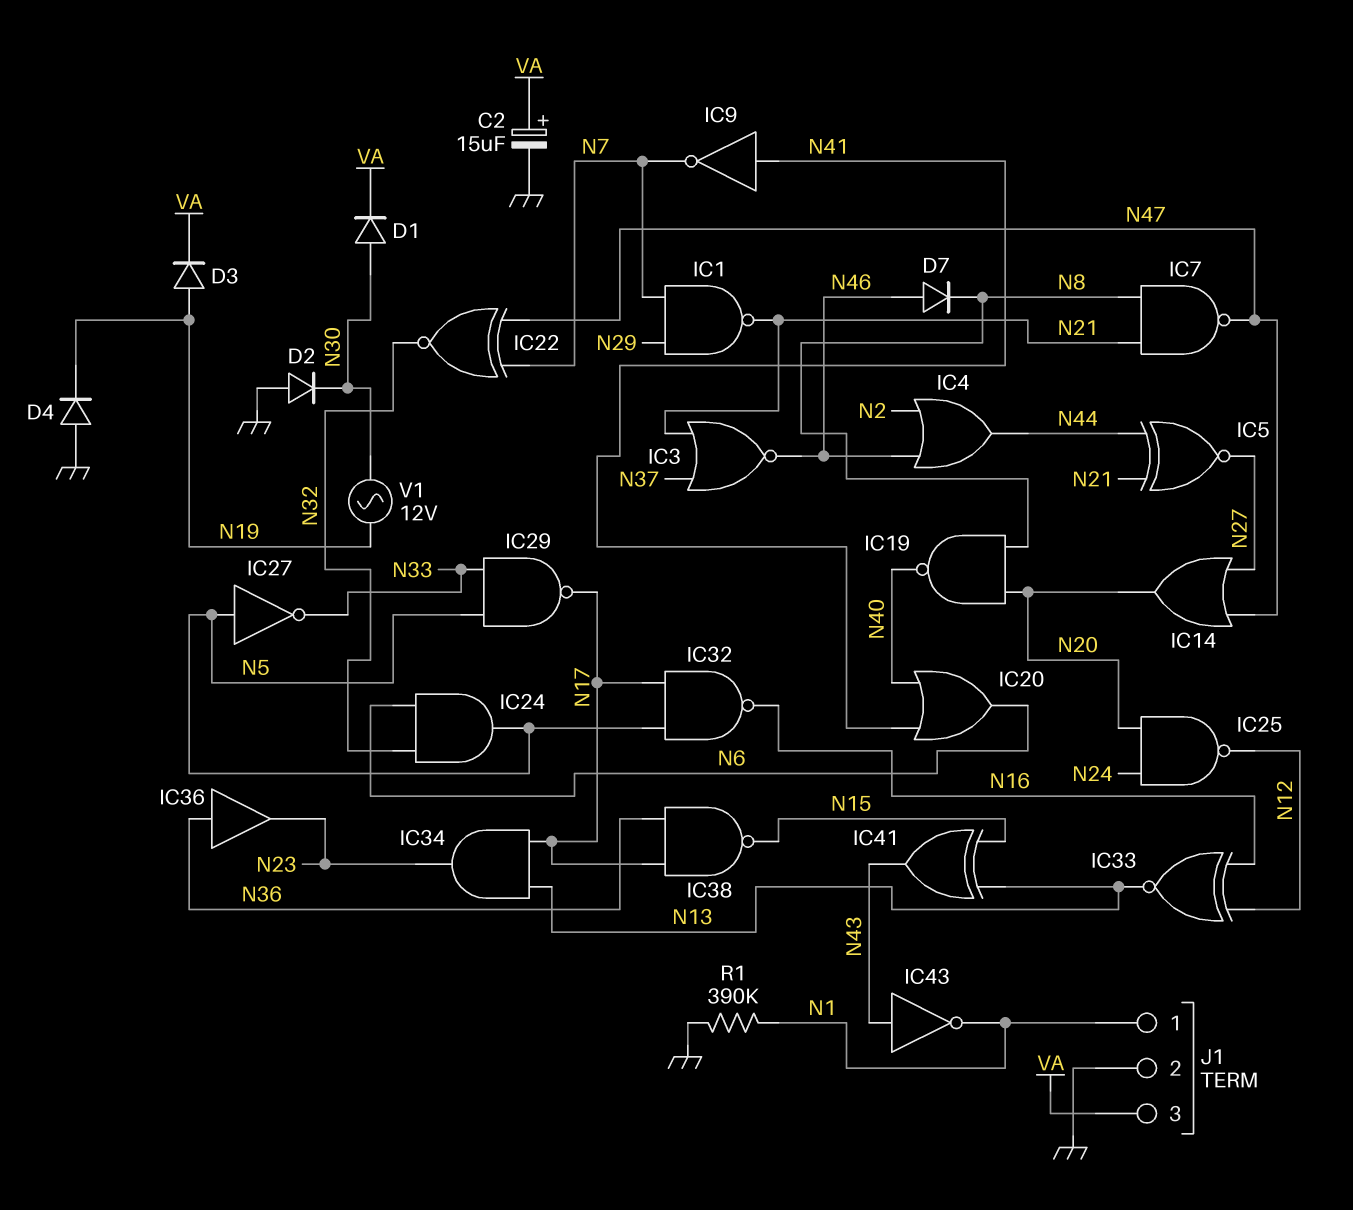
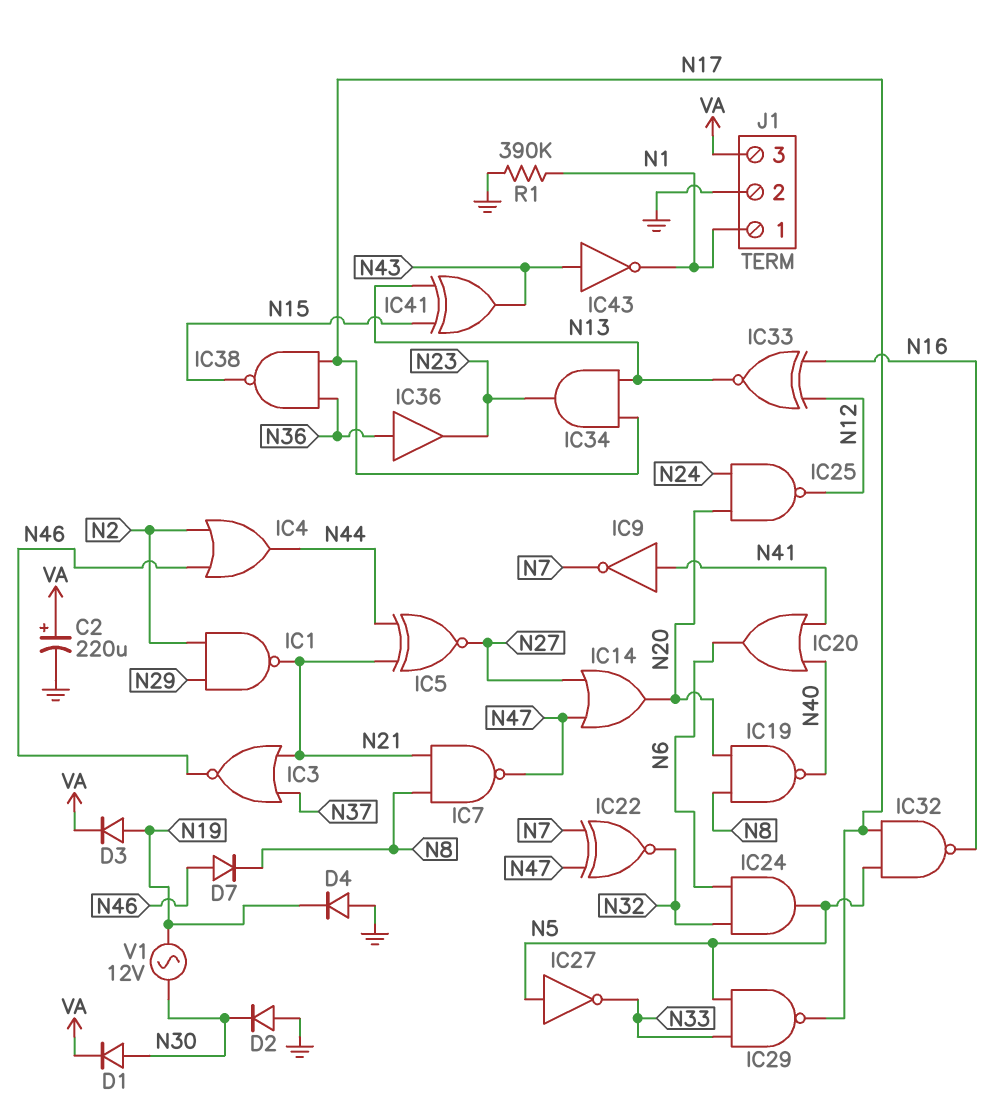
C2: 15uF (plus VA, minus GND) -> 220uF (plus VA, minus GND)
IC1: NAND (in N7, in N29, out N21) -> NAND (in N2, in N29, out N21)

